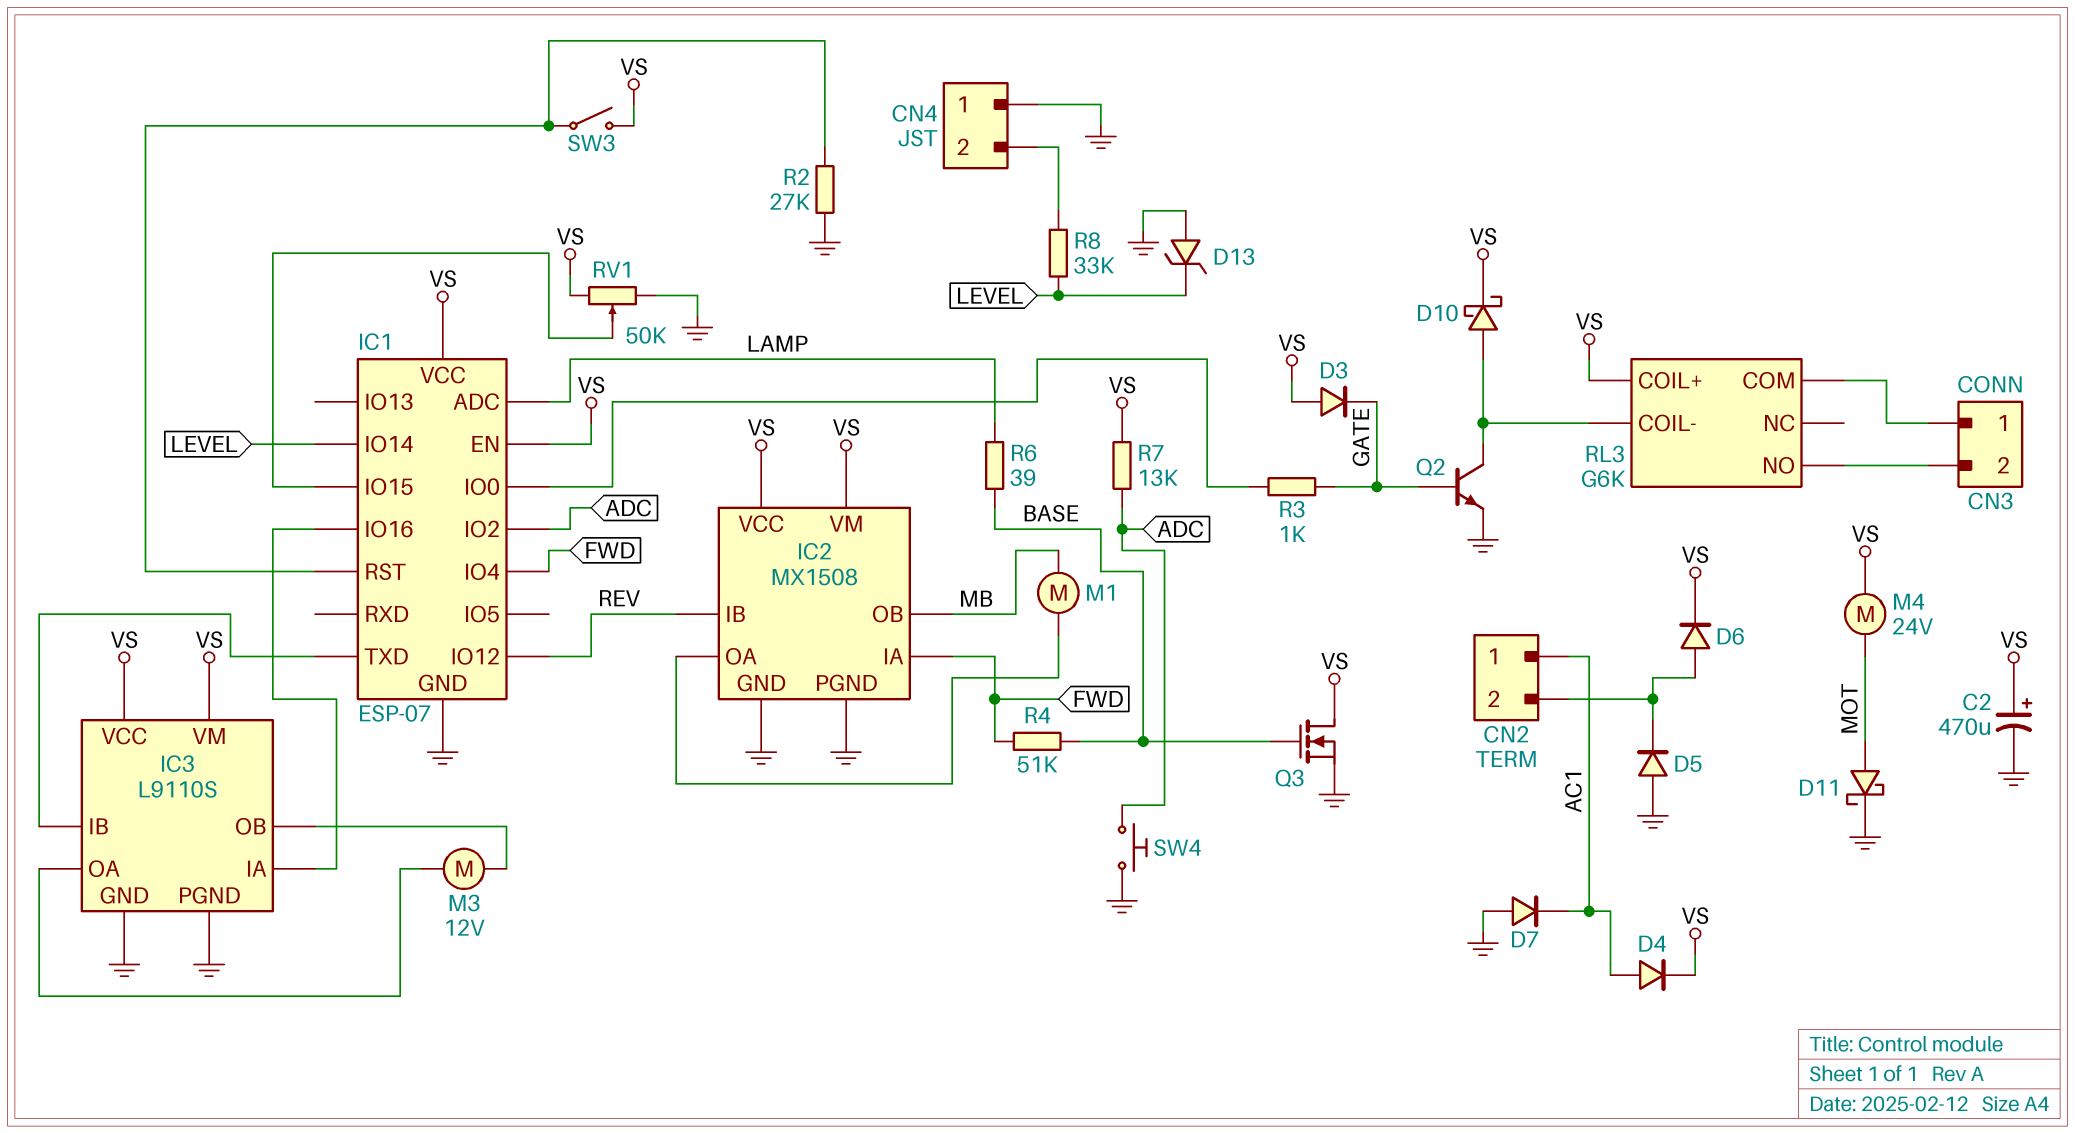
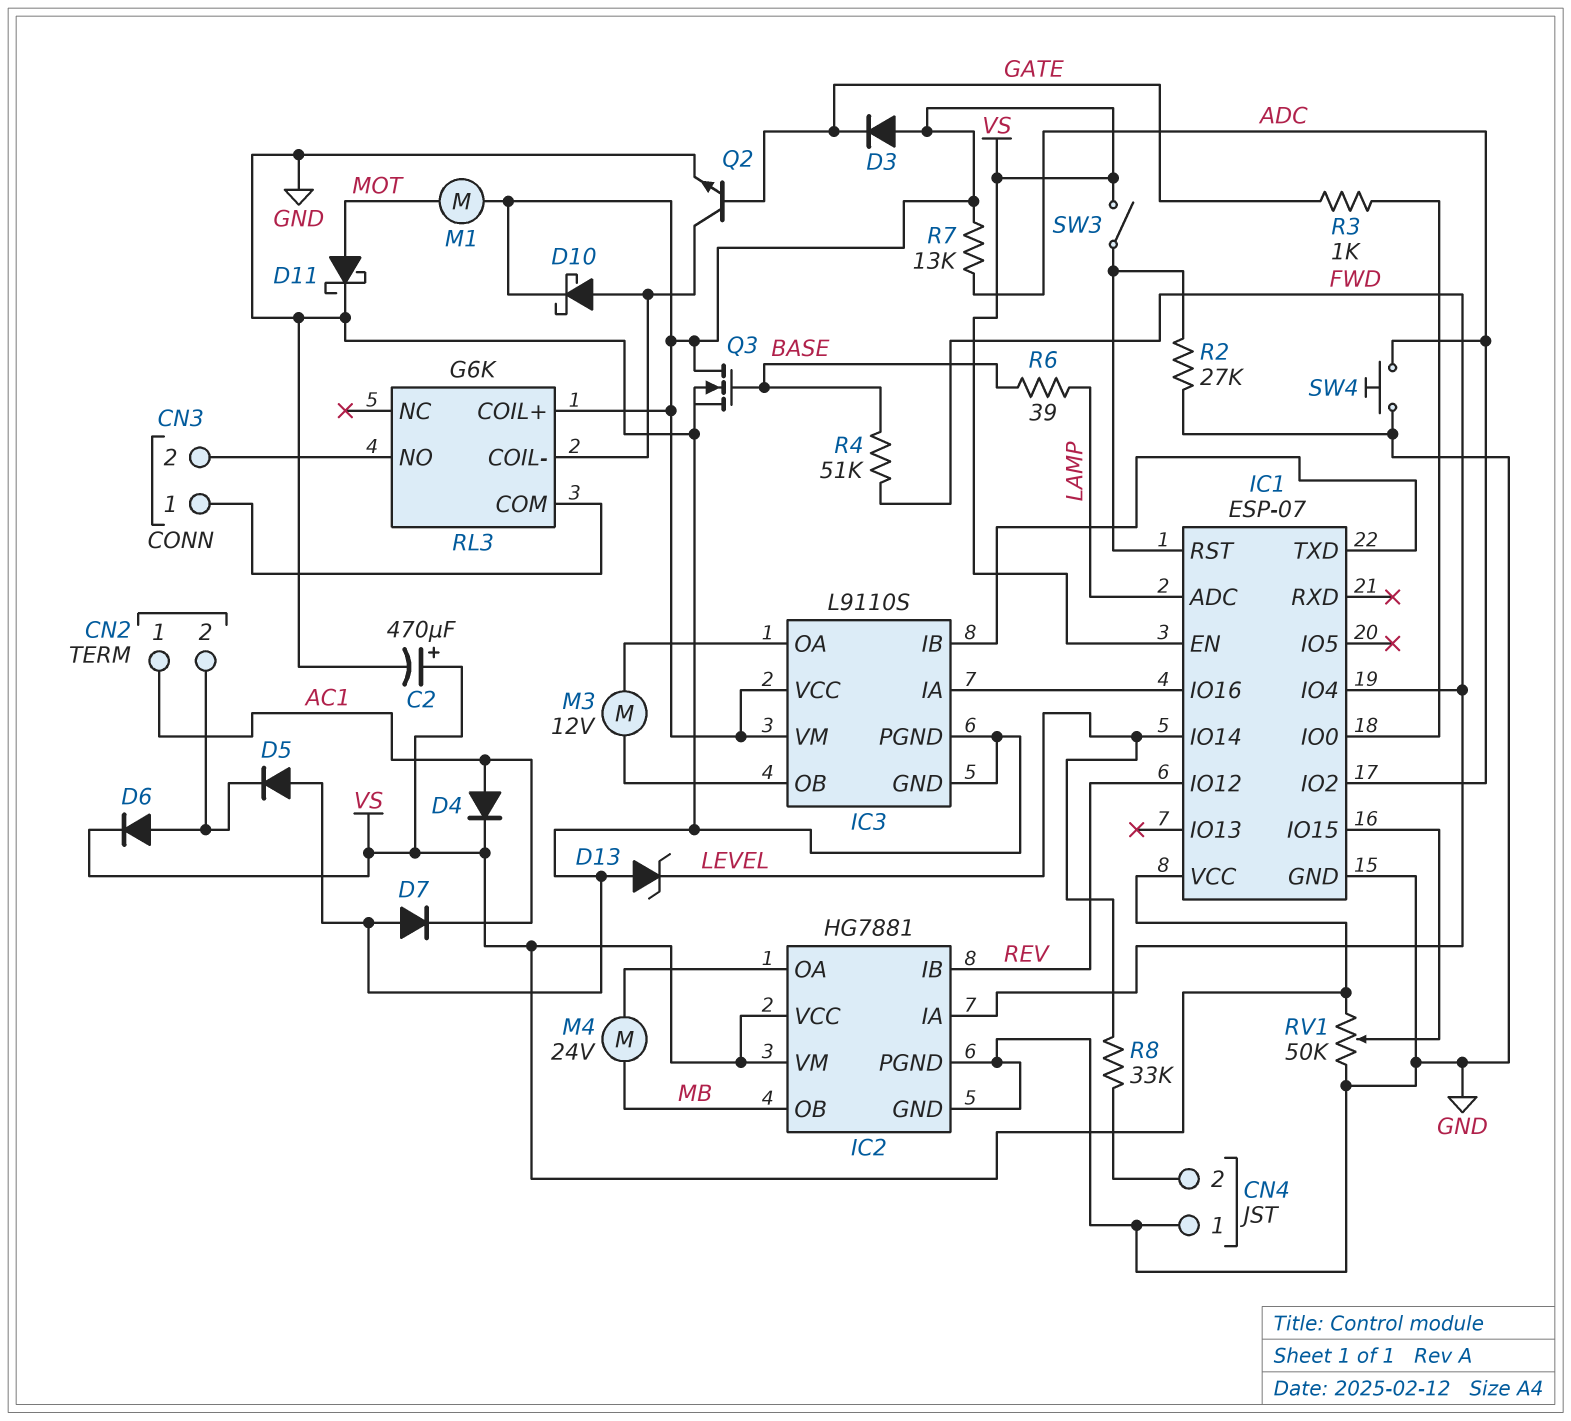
IC2: MX1508 -> HG7881
M1: motor (IC2/OA, MB) -> motor (MOT, VS)
M4: motor 24V (MOT, VS) -> motor 24V (IC2/OA, MB)

